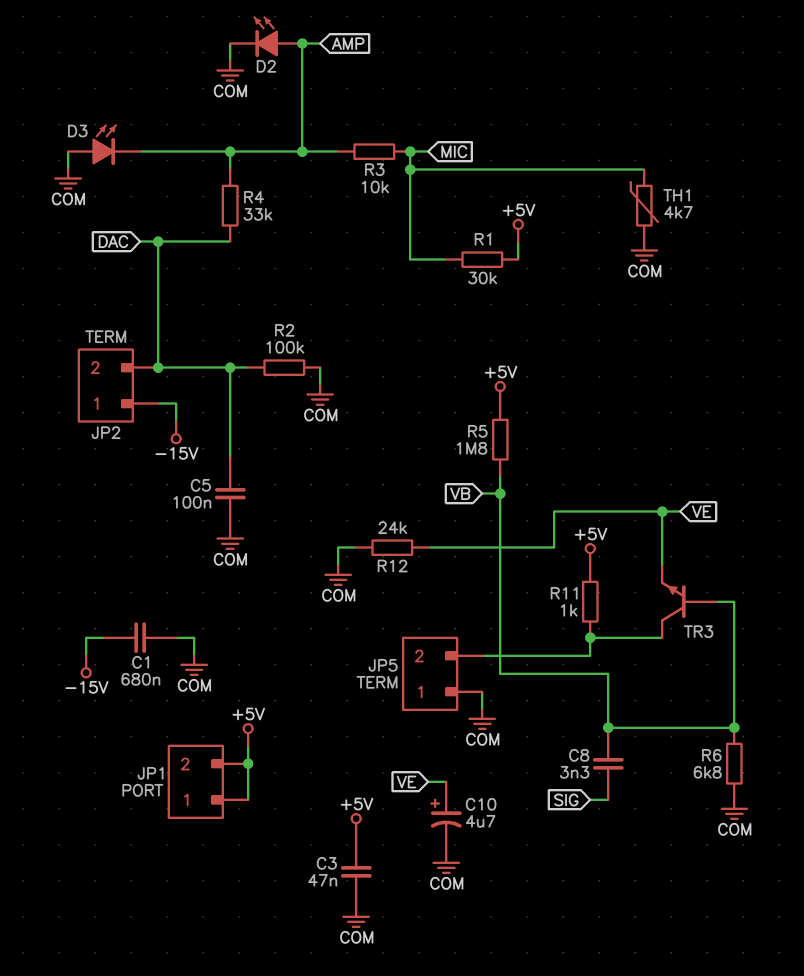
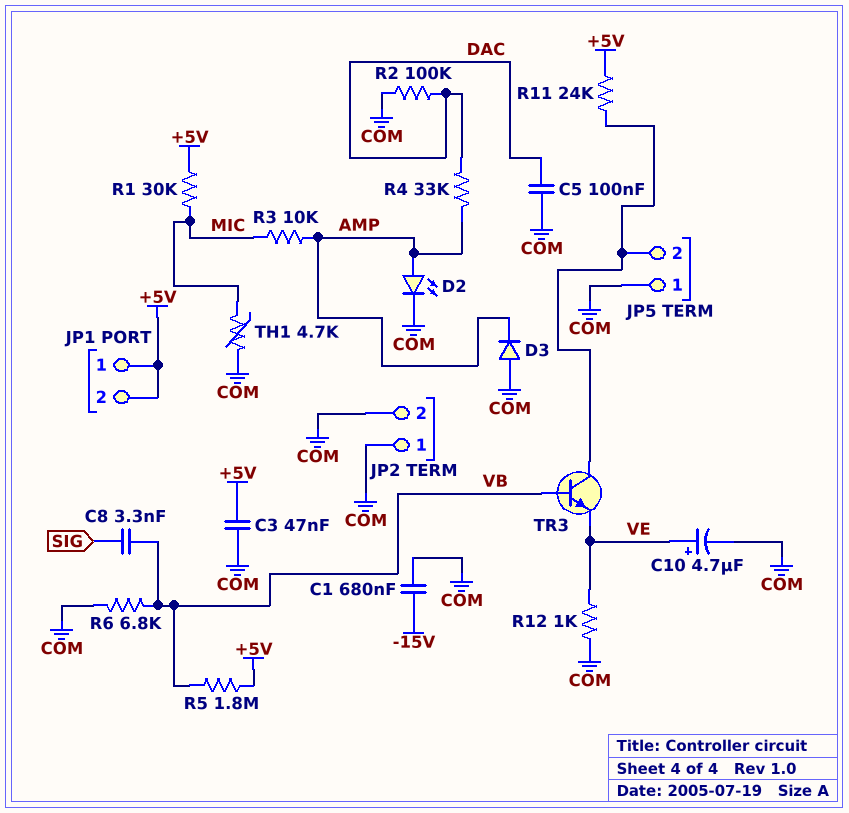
D3: LED (A COM, K AMP) -> diode (A COM, K AMP)
JP2 pin 1: -15V -> COM
JP2 pin 2: DAC -> COM
R11: 1k (+5V, JP5/2) -> 24k (+5V, JP5/2)
R12: 24k (COM, VE) -> 1k (COM, VE)

